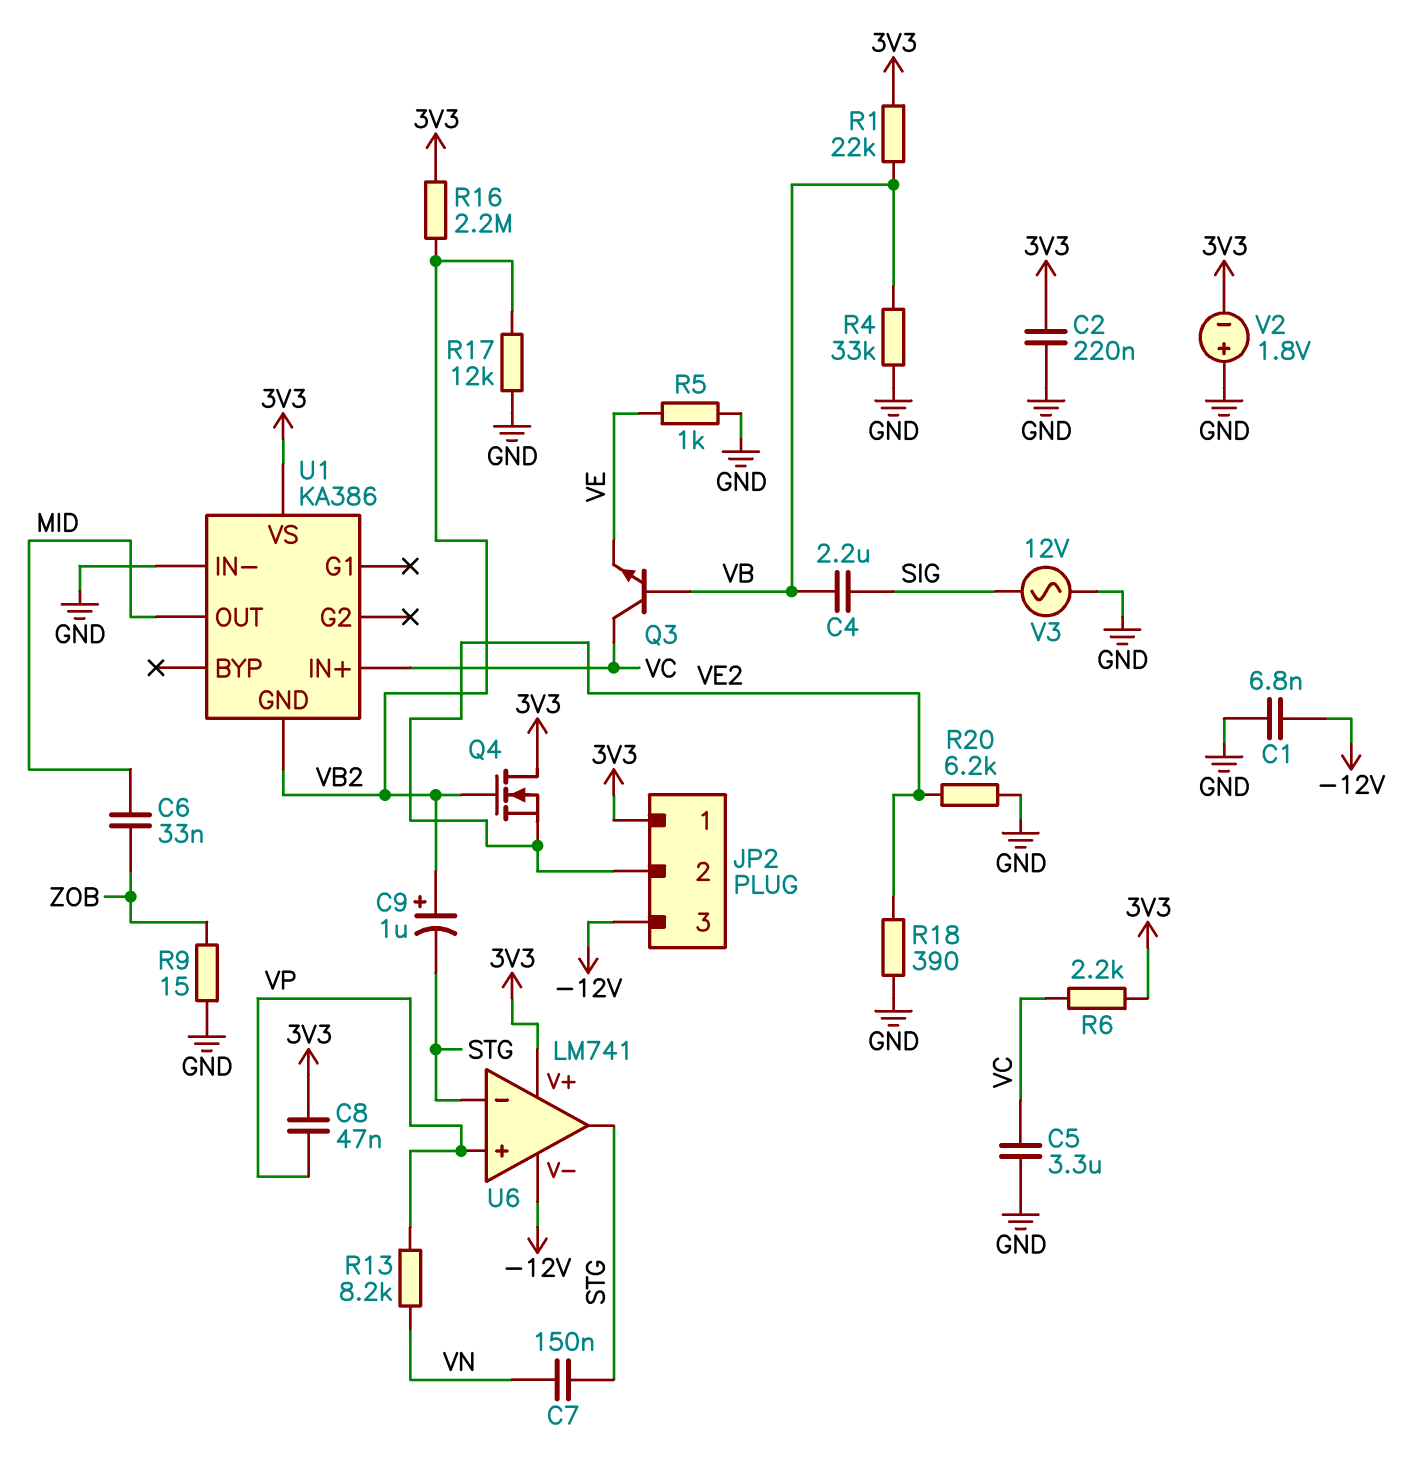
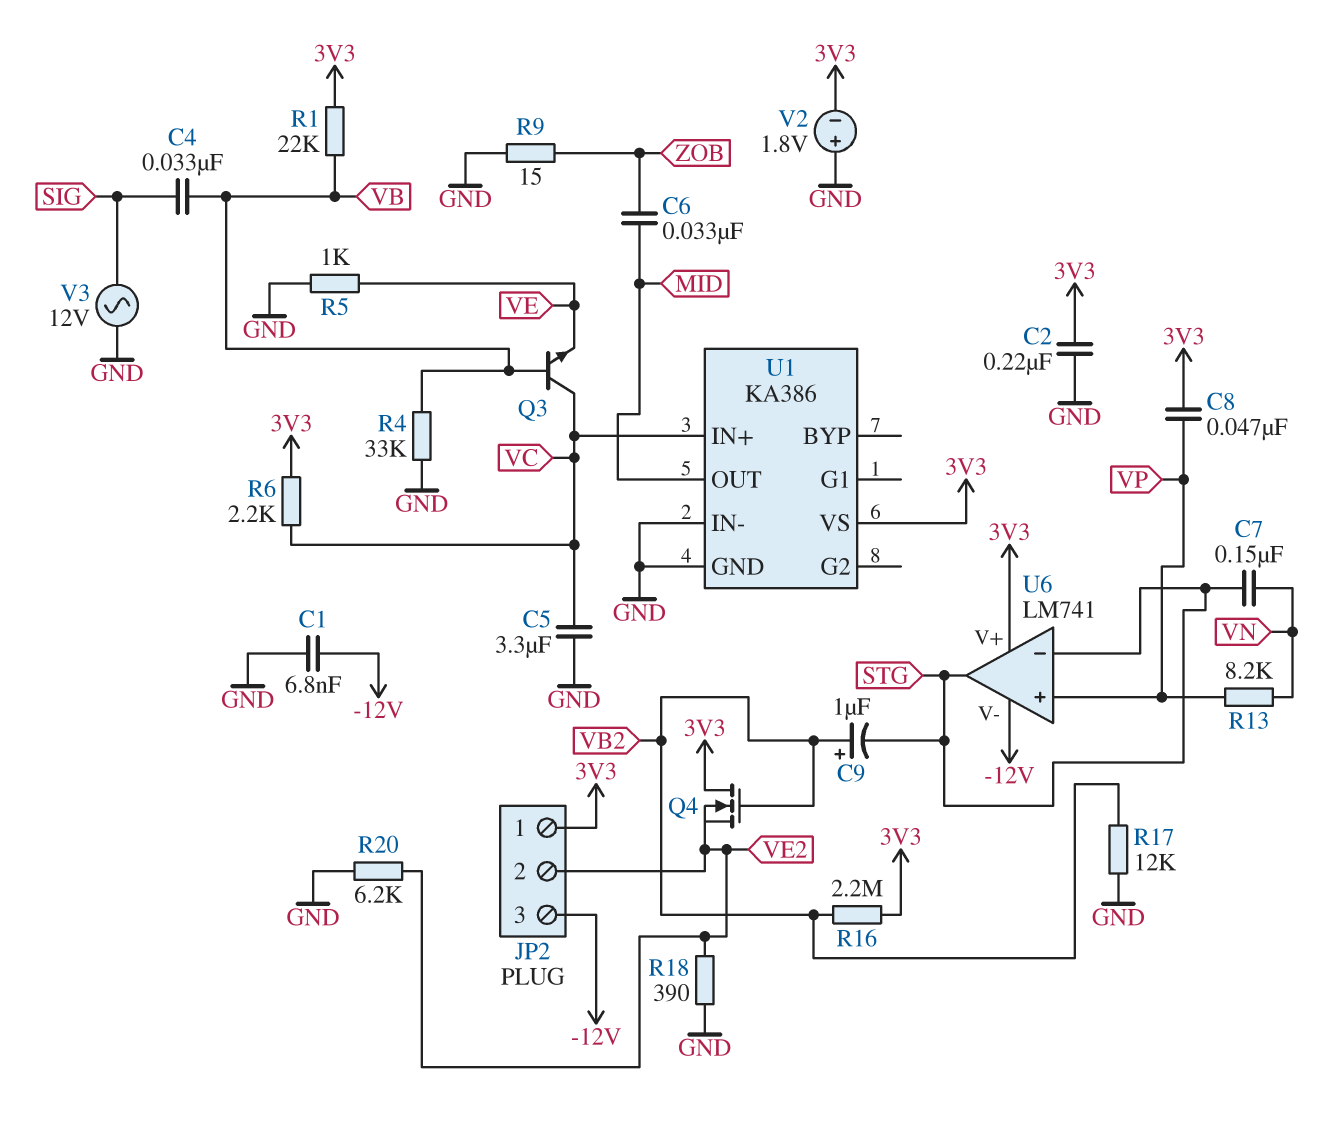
C4: 2.2uF (SIG, VB) -> 33nF (SIG, VB)
U1 pin GND: VB2 -> GND

